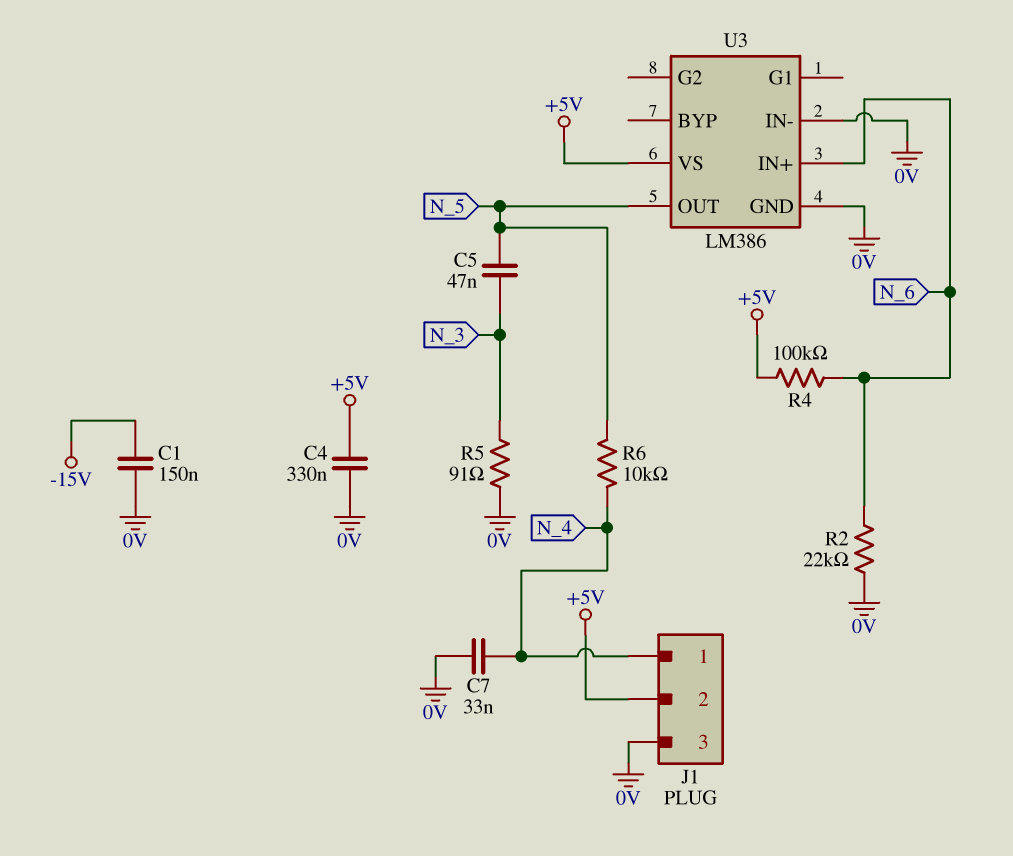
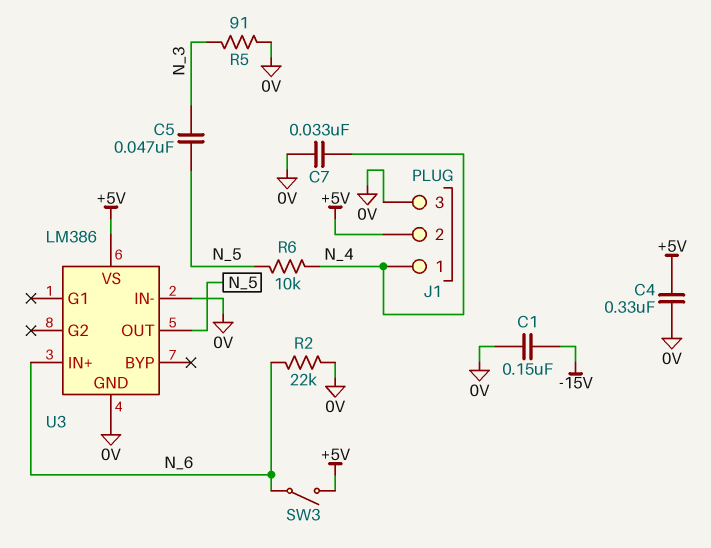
R4: 100k (+5V, N_6) -> none
SW3: none -> switch (+5V, N_6)

